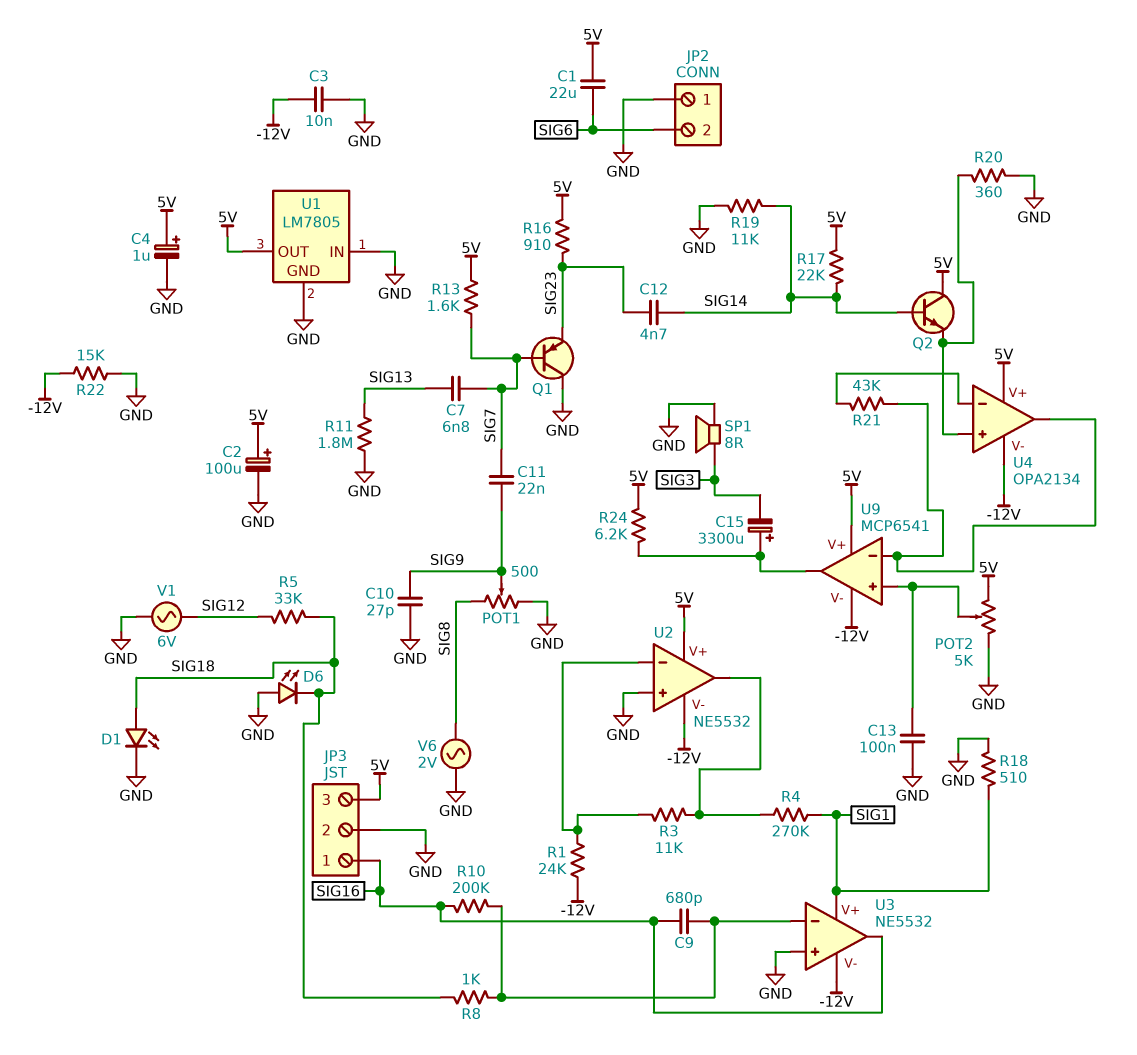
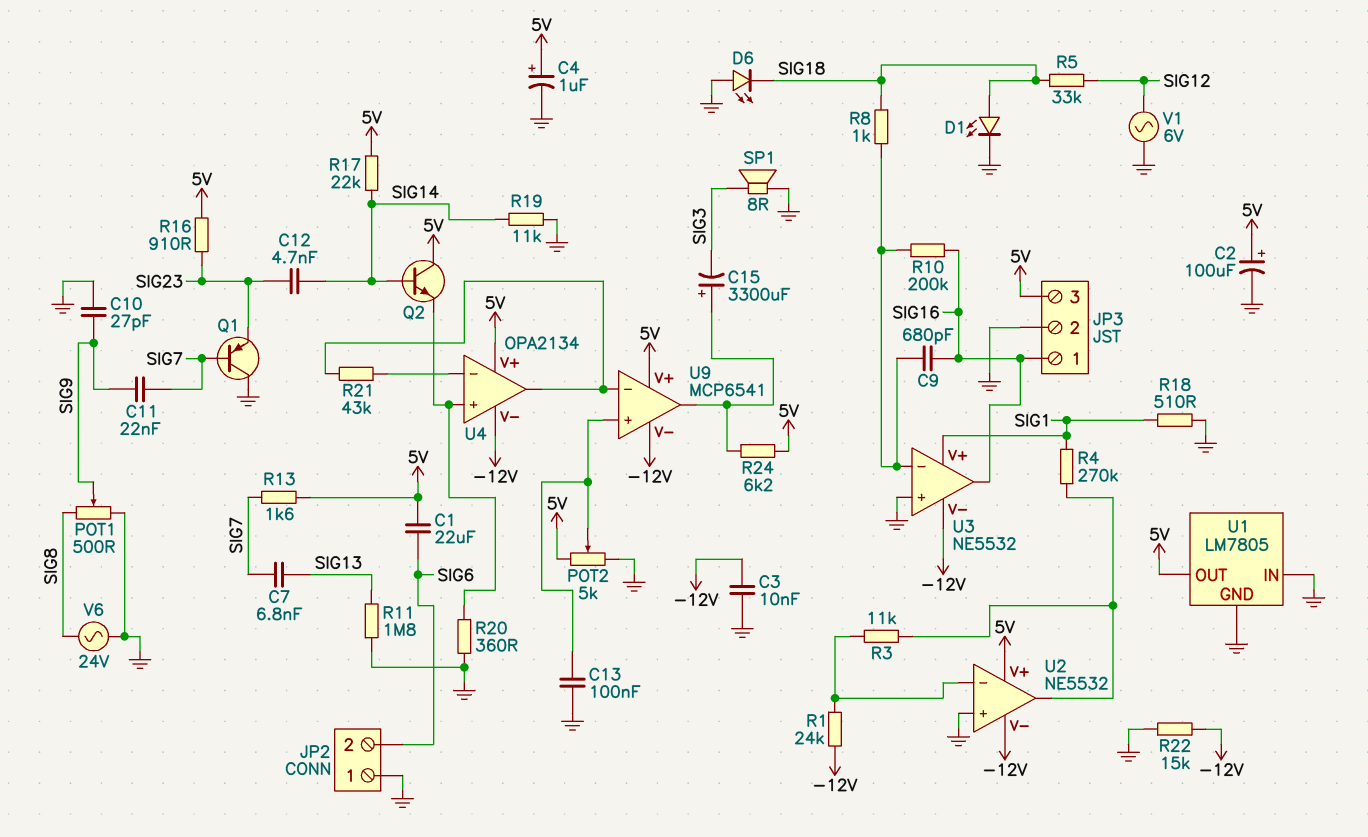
V6: AC 2V (GND, SIG8) -> AC 24V (GND, SIG8)

